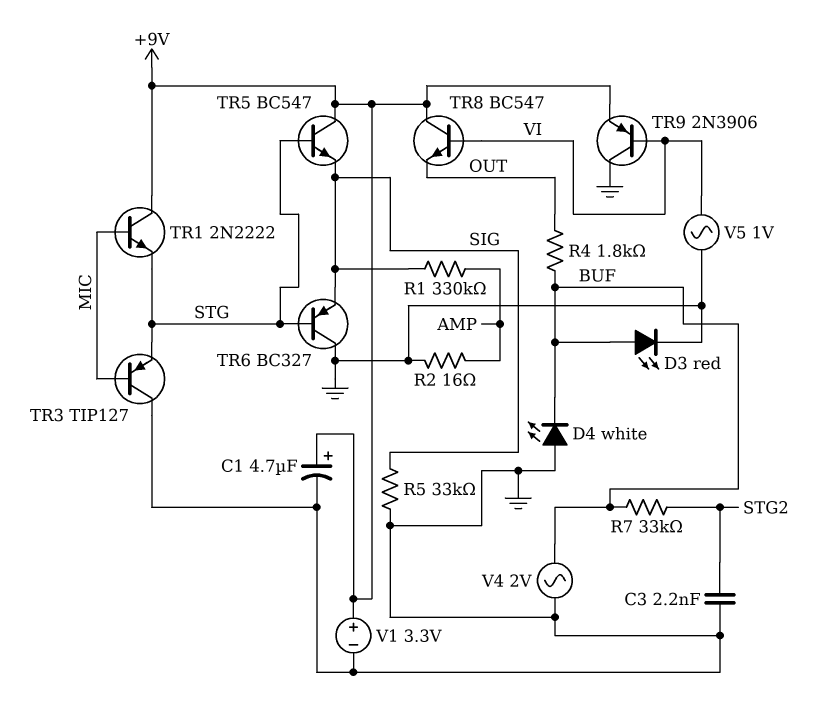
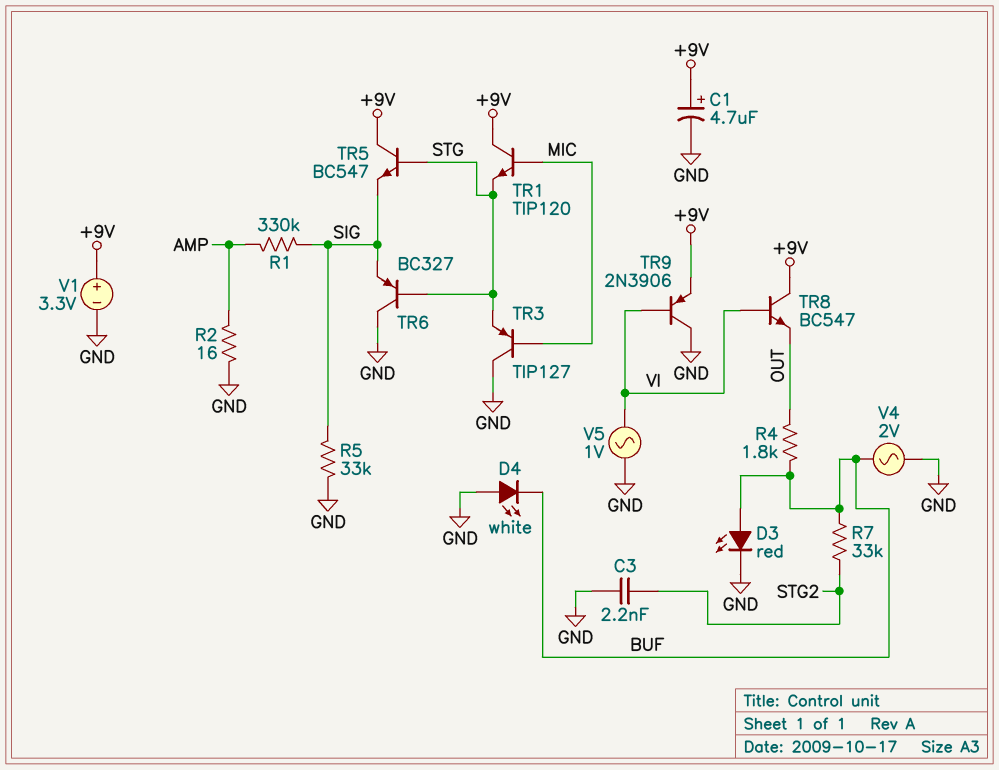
TR1: NPN 2N2222 (B MIC, C +9V, E STG) -> NPN TIP120 (B MIC, C +9V, E STG)

